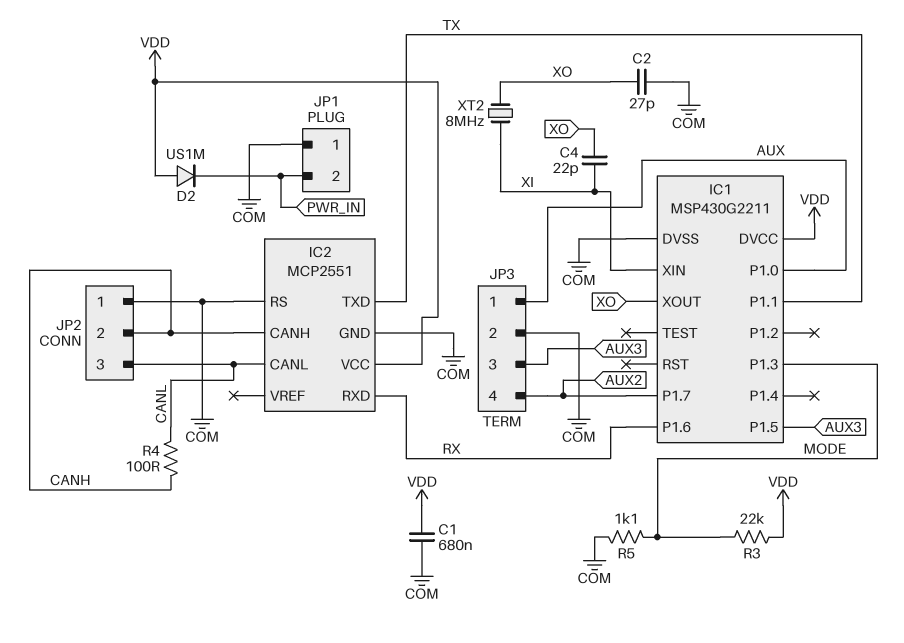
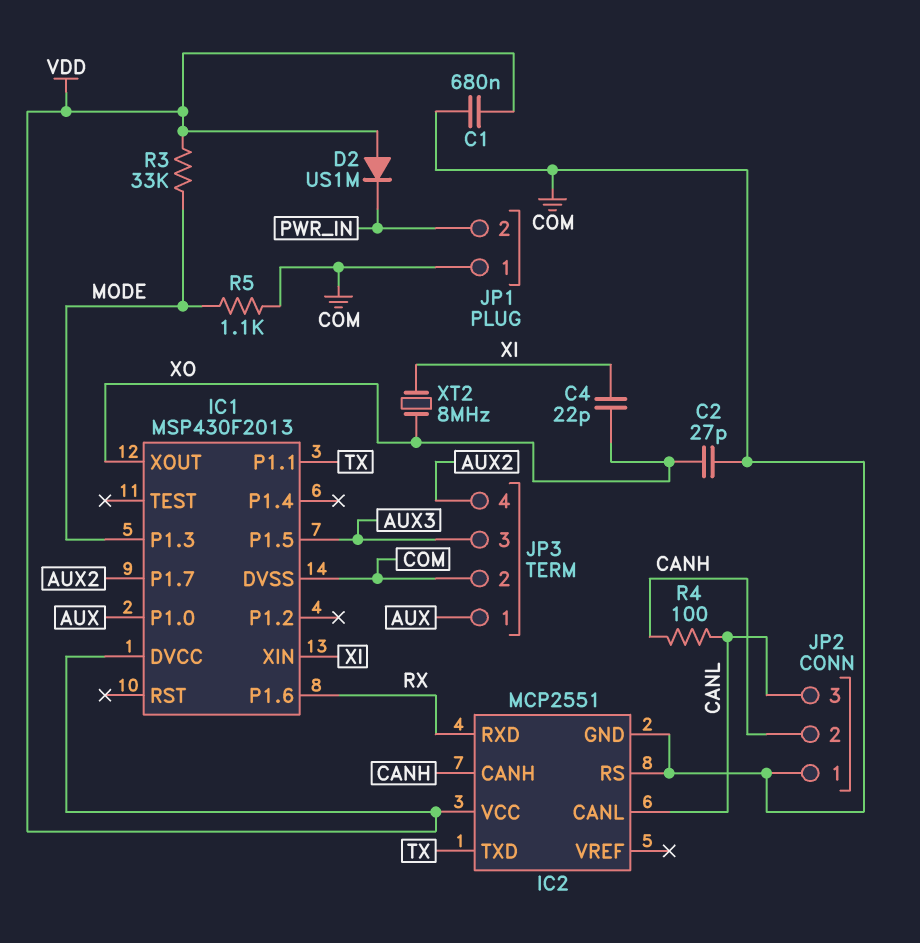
IC1: MSP430G2211 -> MSP430F2013
R3: 22k (MODE, VDD) -> 33k (MODE, VDD)

